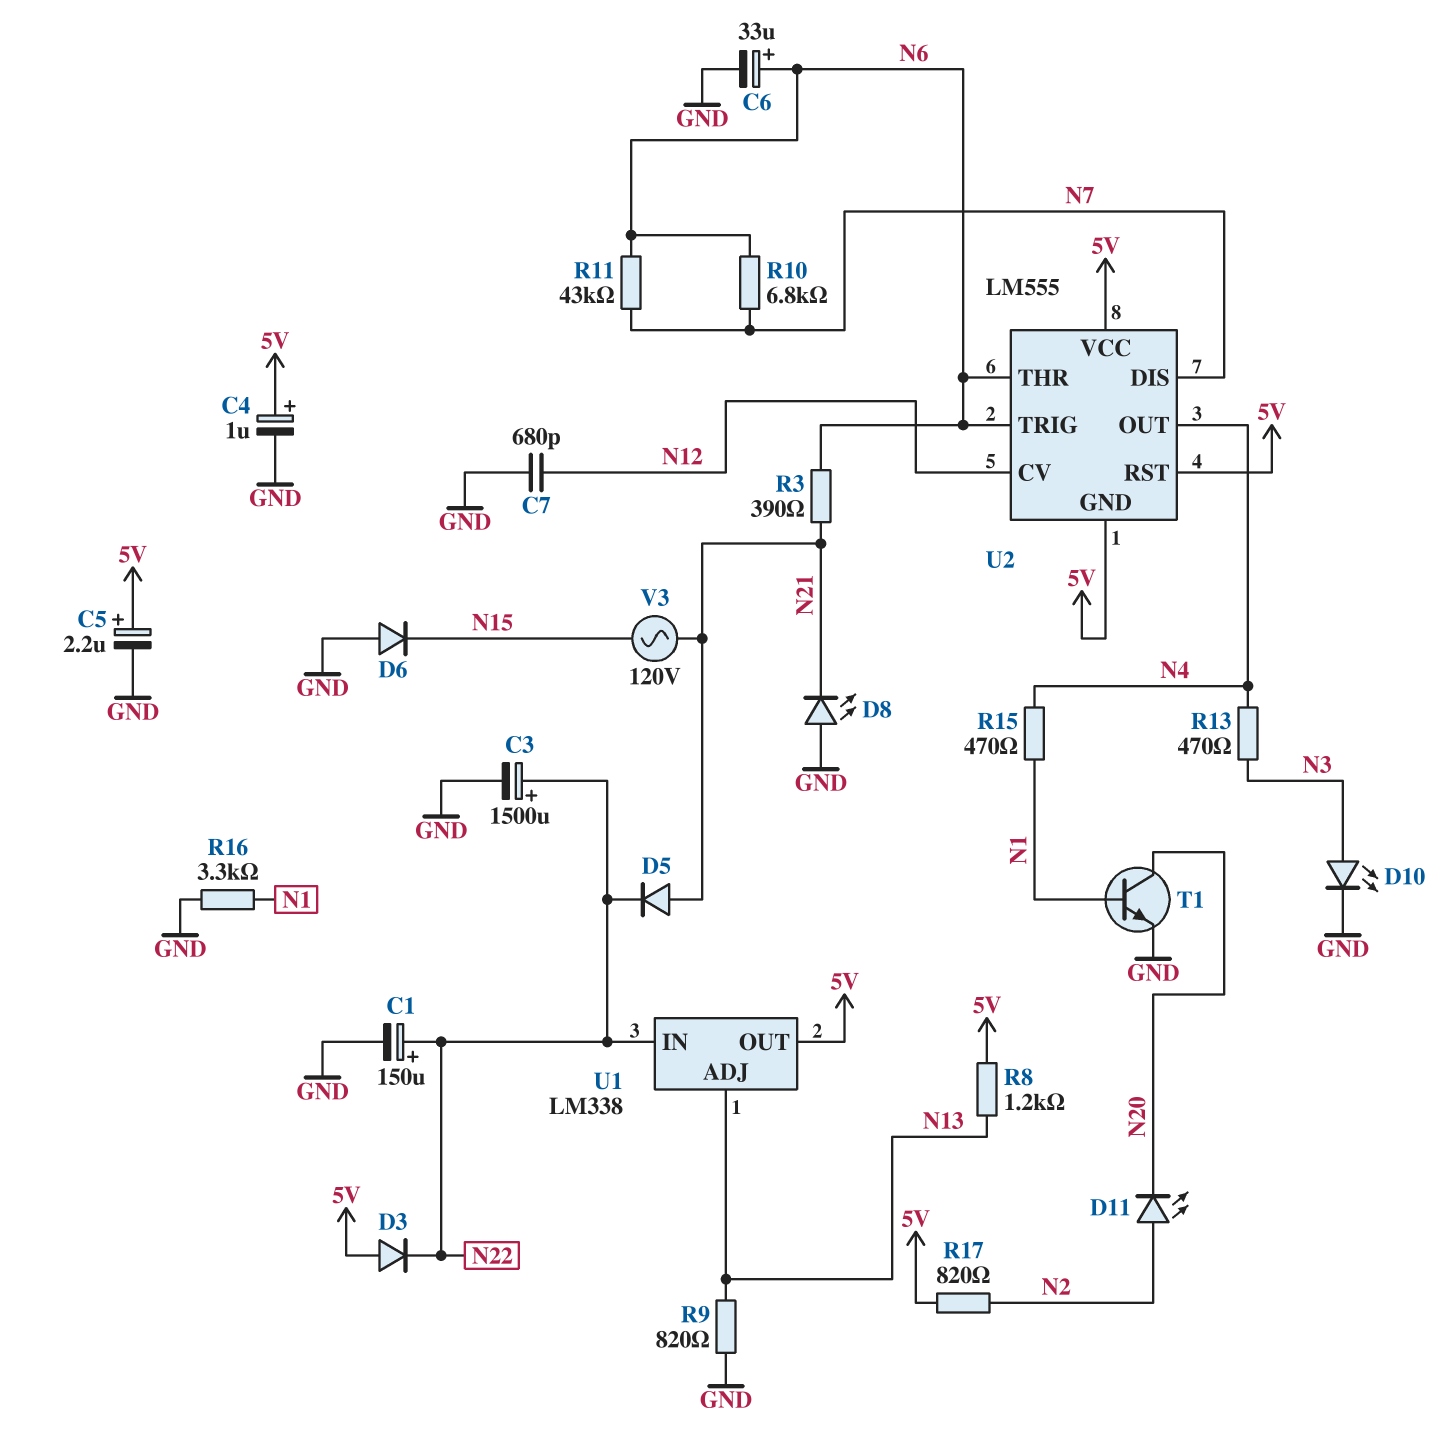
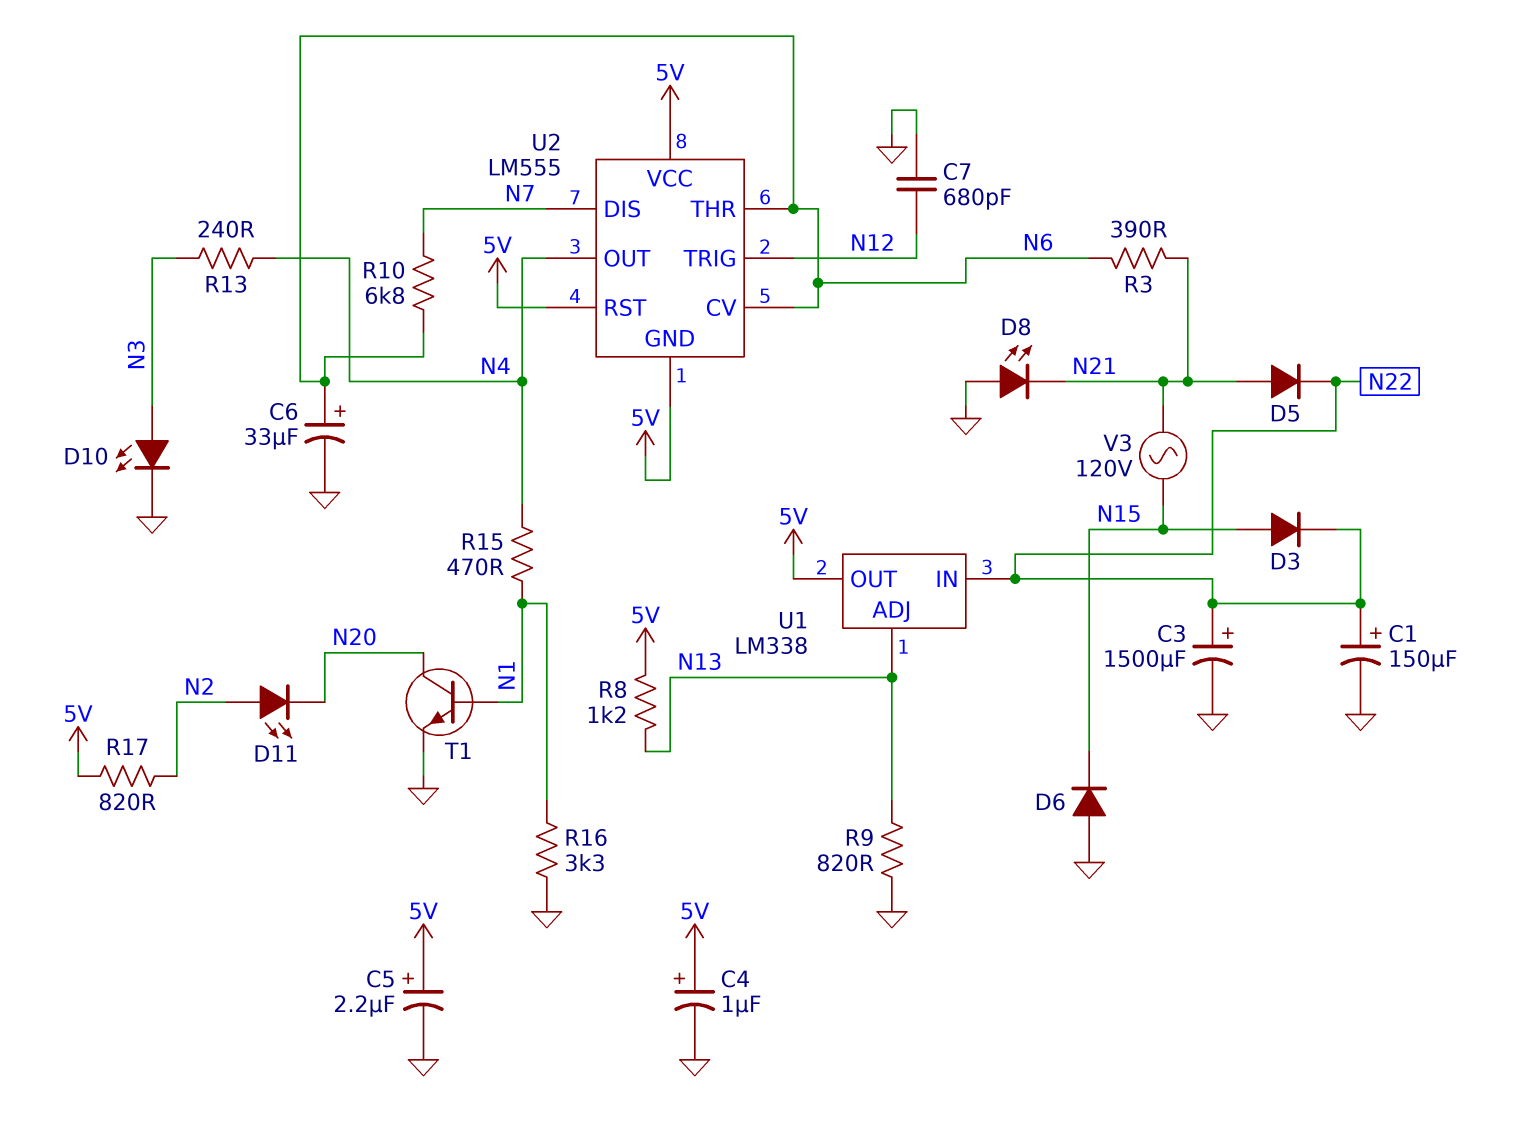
D3: diode (A 5V, K N22) -> diode (A N15, K N22)
R11: 43k (N6, N7) -> none
R13: 470 (N3, N4) -> 240 (N3, N4)
U2 pin CV: N12 -> N6
U2 pin TRIG: N6 -> N12

